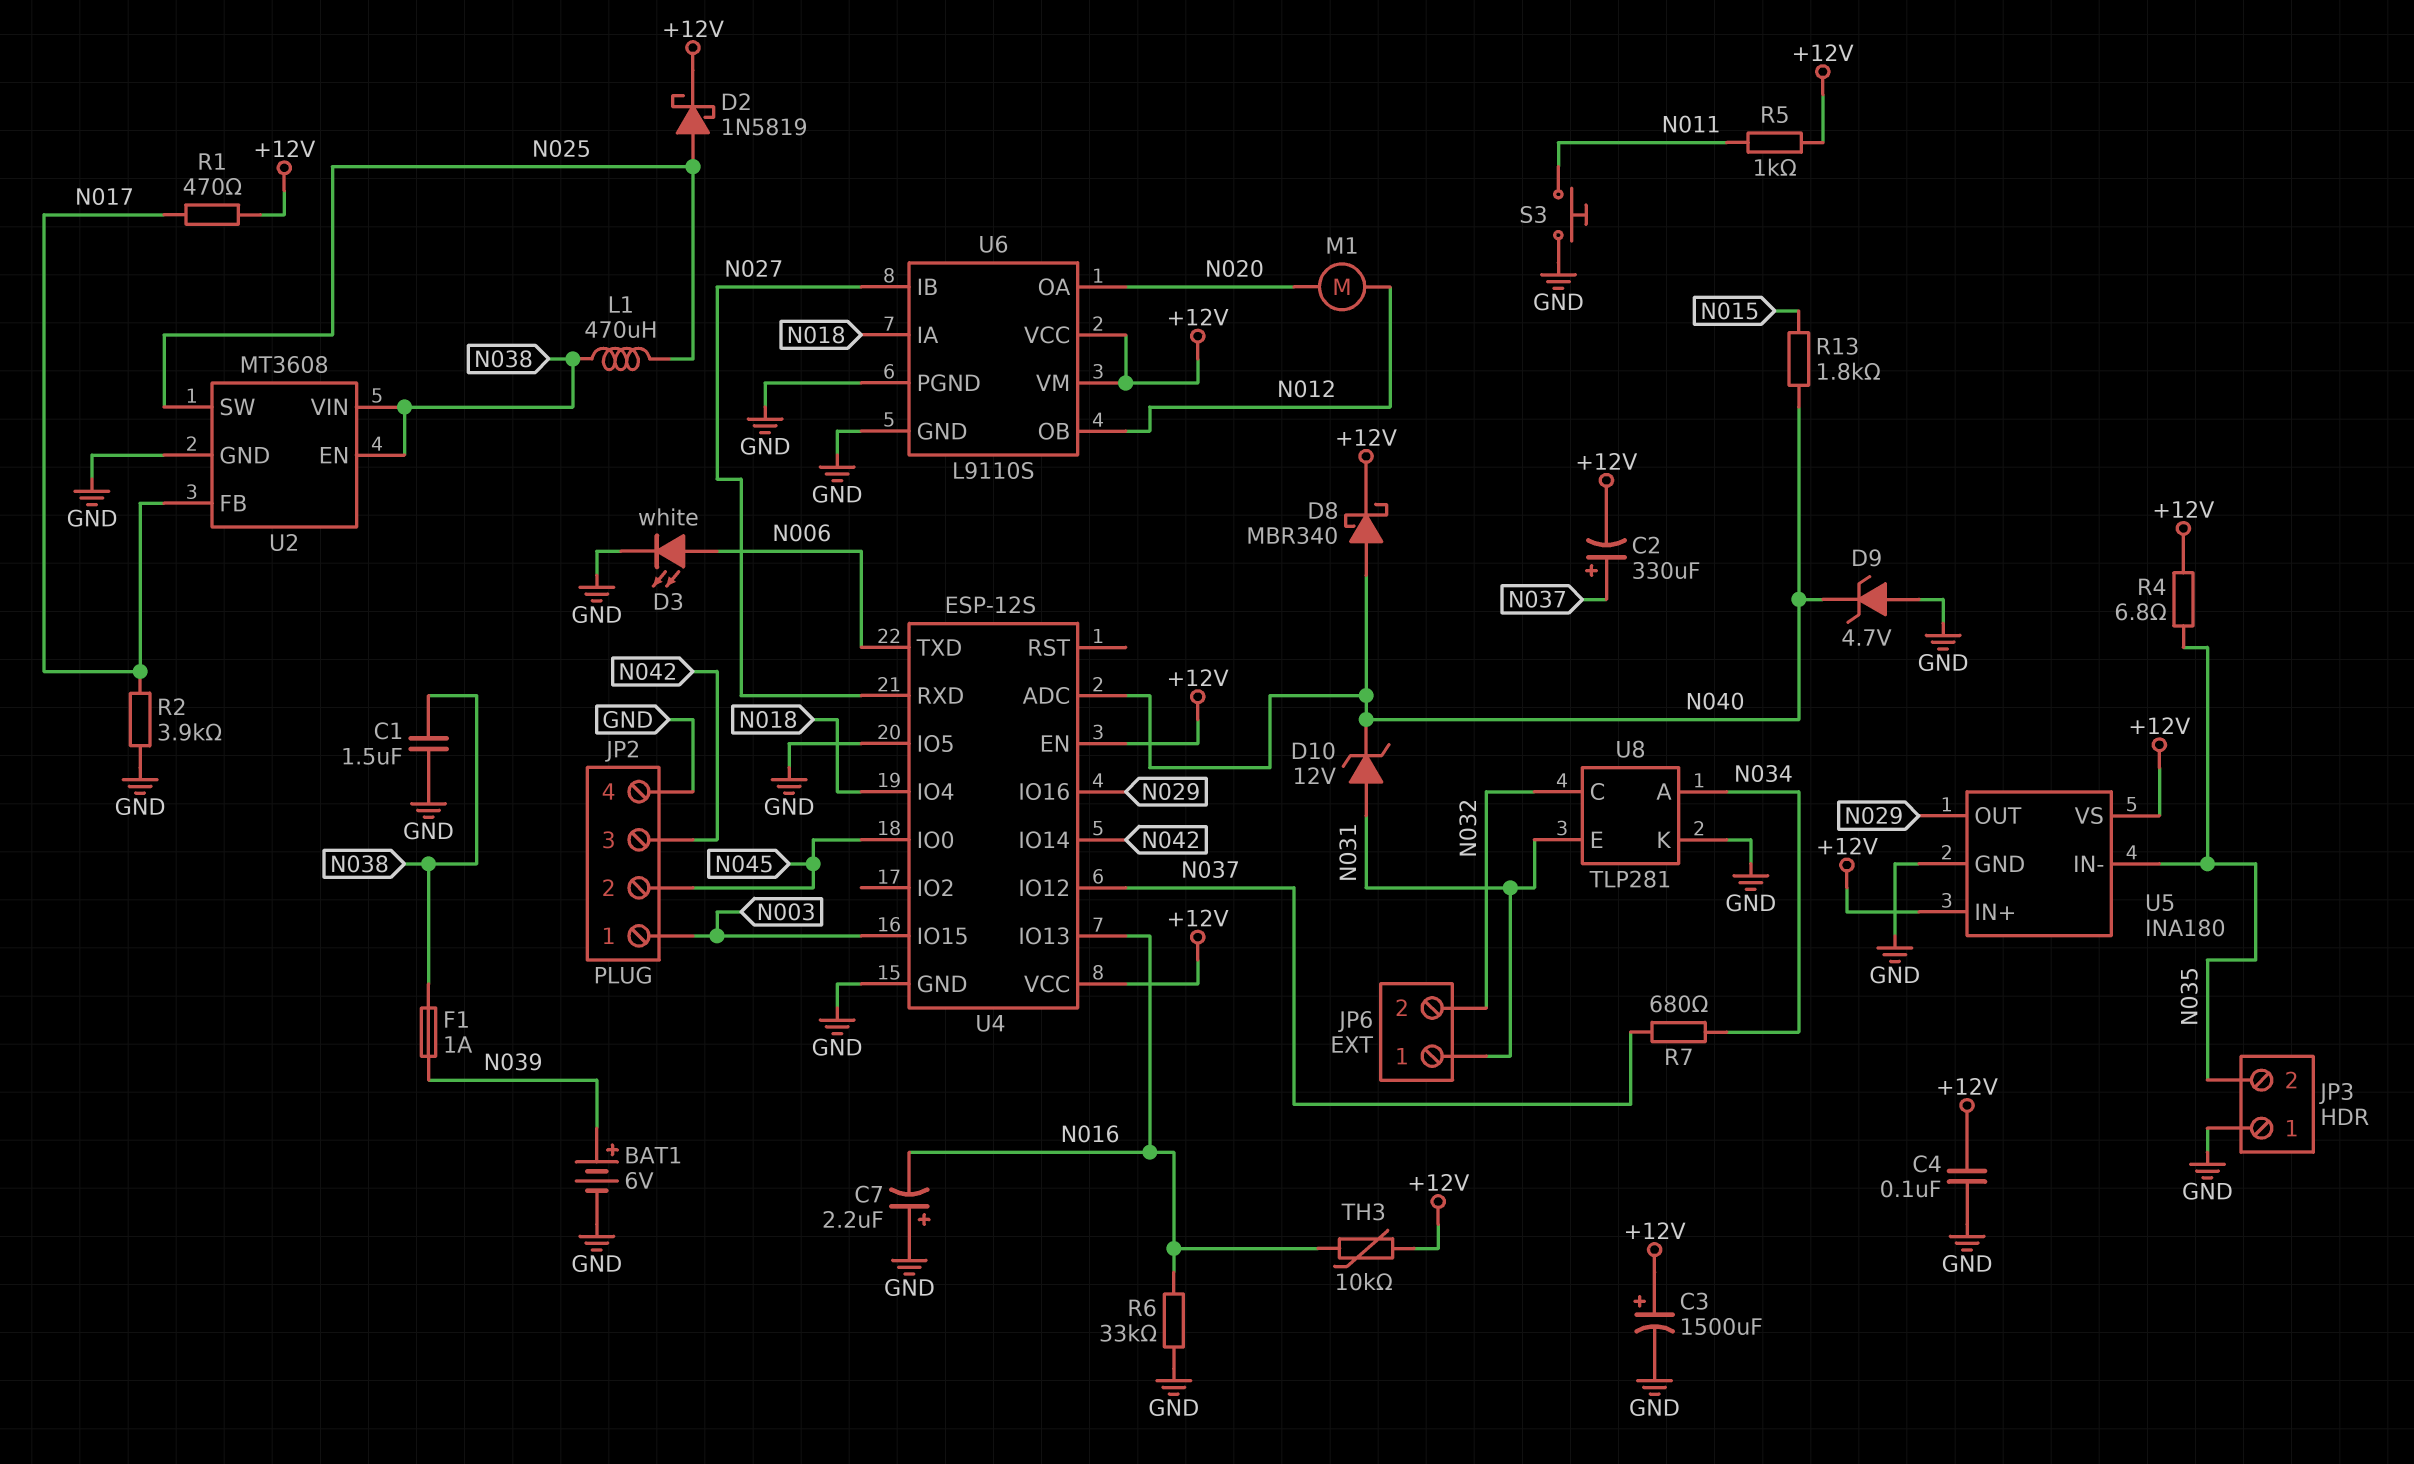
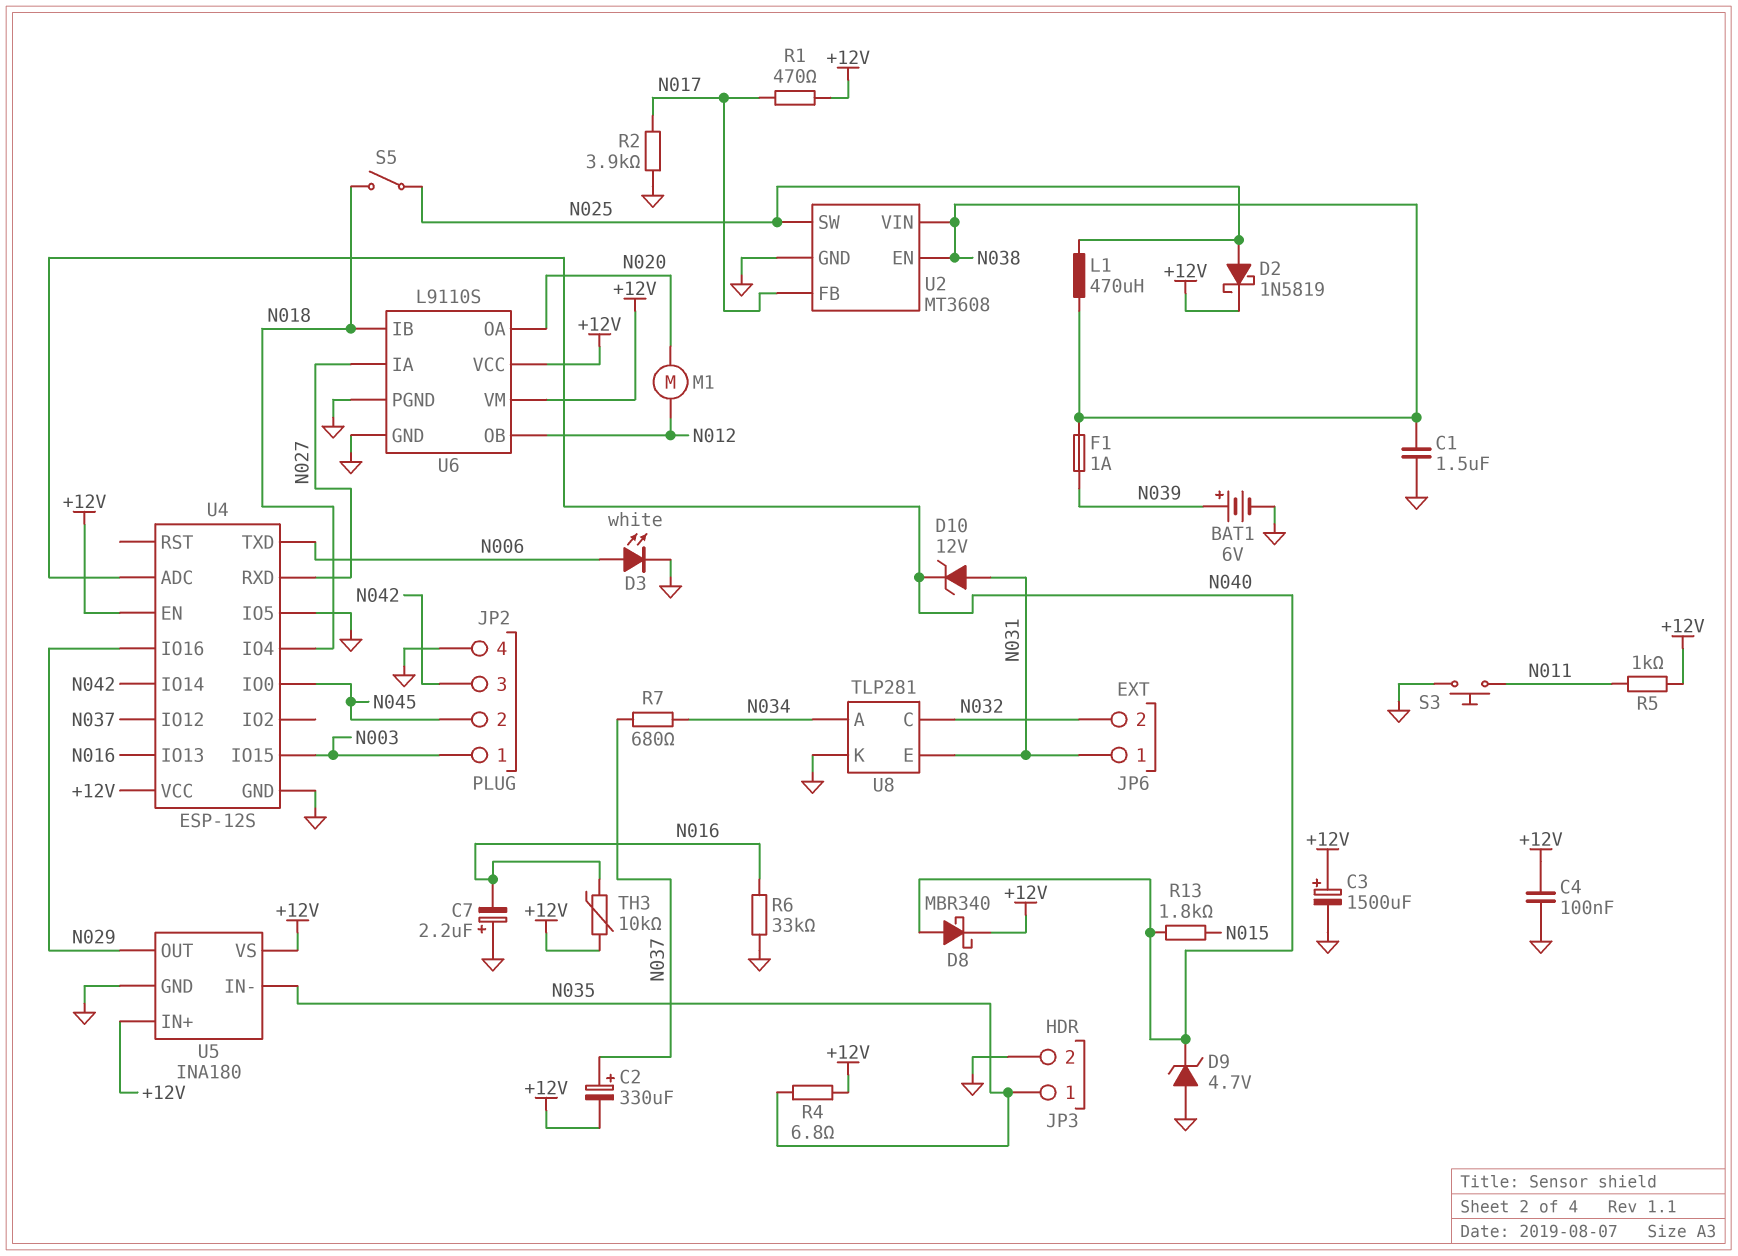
JP3 pin 1: GND -> N035
JP3 pin 2: N035 -> GND
S5: none -> switch (N018, N025)
U6 pin IA: N018 -> N027
U6 pin IB: N027 -> N018

